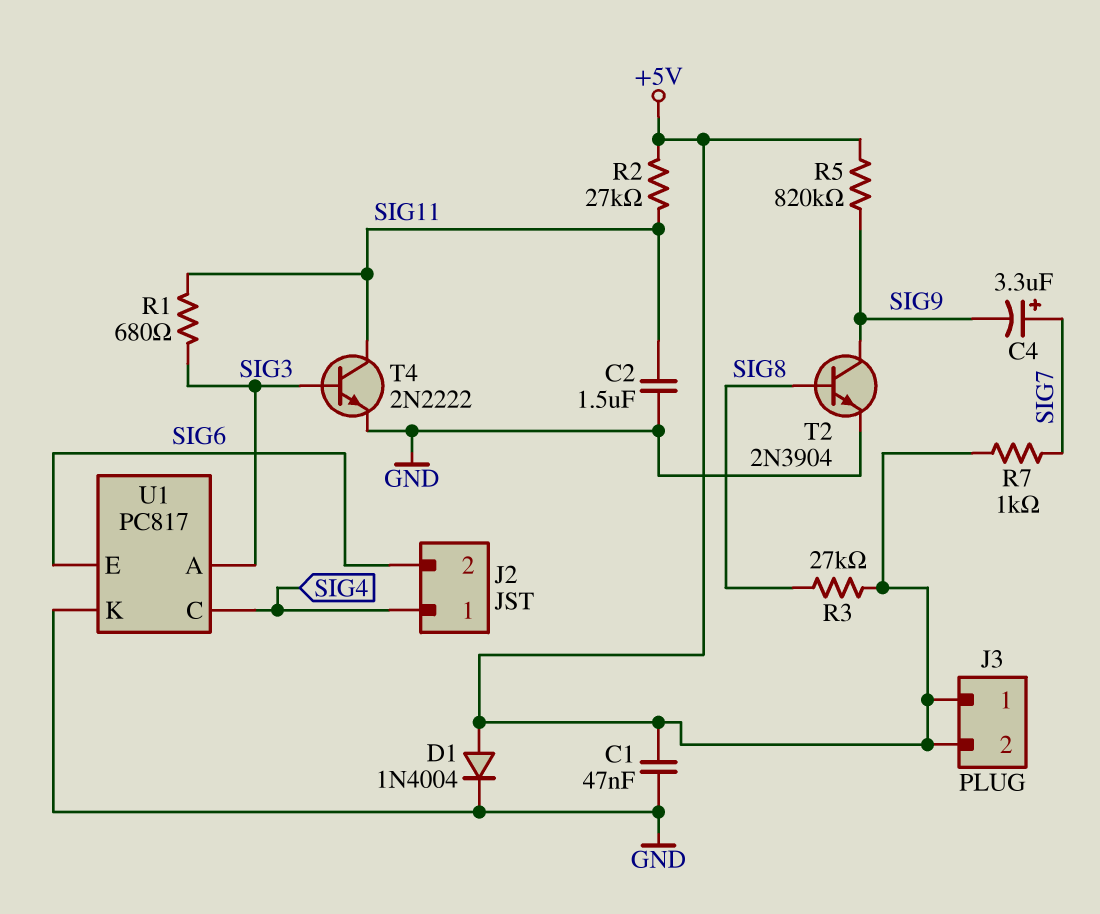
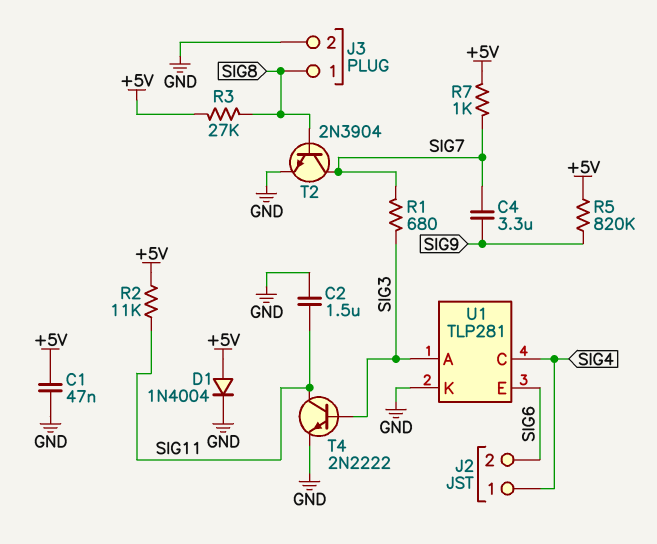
C4: 3.3uF (plus SIG7, minus SIG9) -> 3.3uF (SIG7, SIG9)
J3 pin 1: +5V -> SIG8
J3 pin 2: +5V -> GND
R1: 680 (SIG3, SIG11) -> 680 (SIG3, SIG7)
R2: 27k (+5V, SIG11) -> 11k (+5V, SIG11)
T2: NPN 2N3904 (B SIG8, C SIG9, E GND) -> NPN 2N3904 (B SIG8, C SIG7, E GND)
U1: PC817 -> TLP281

